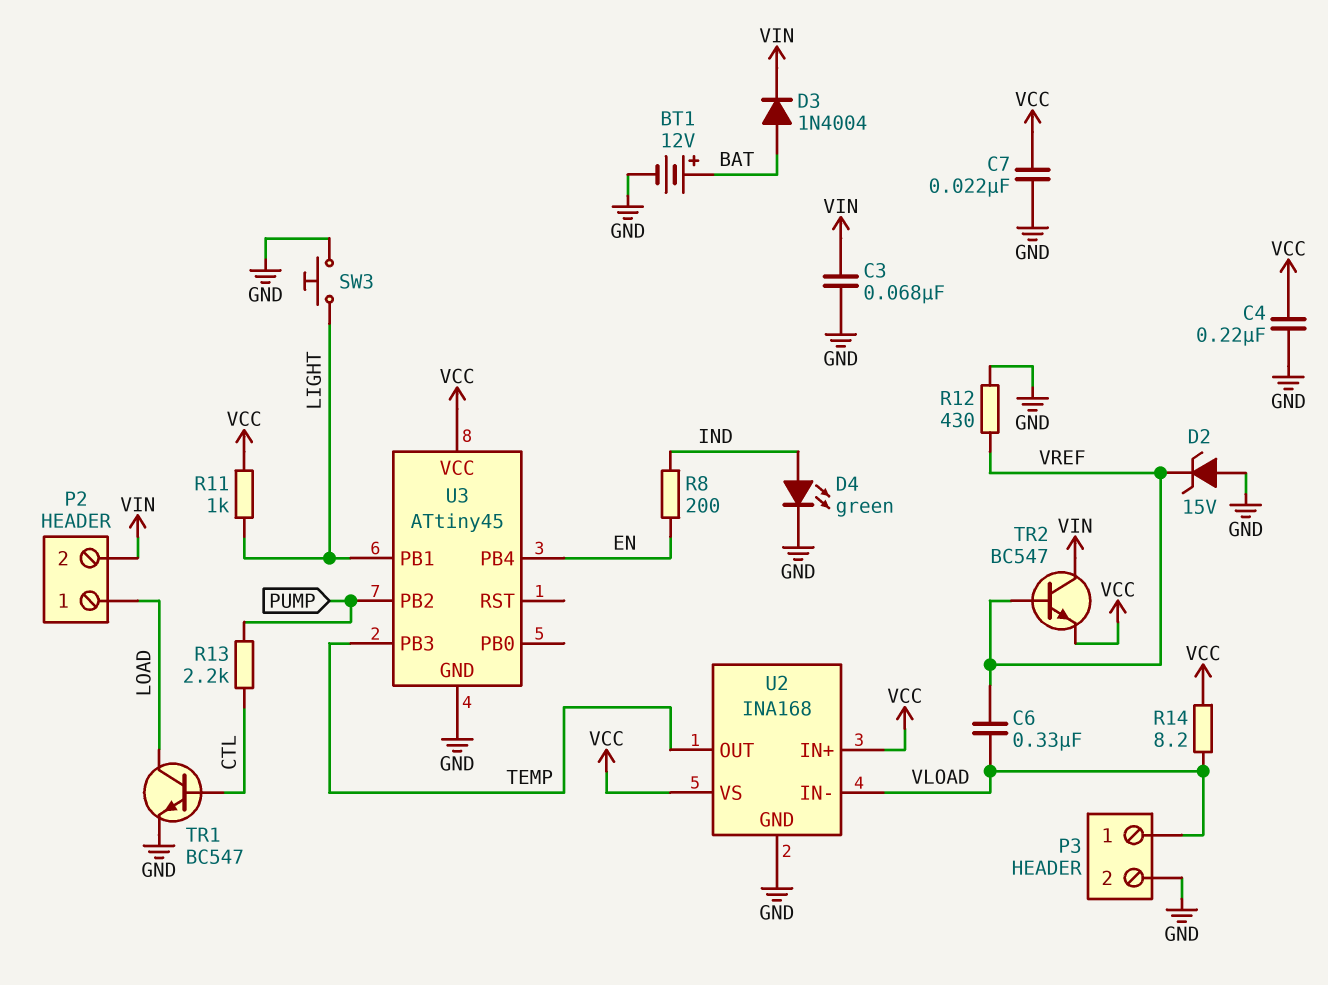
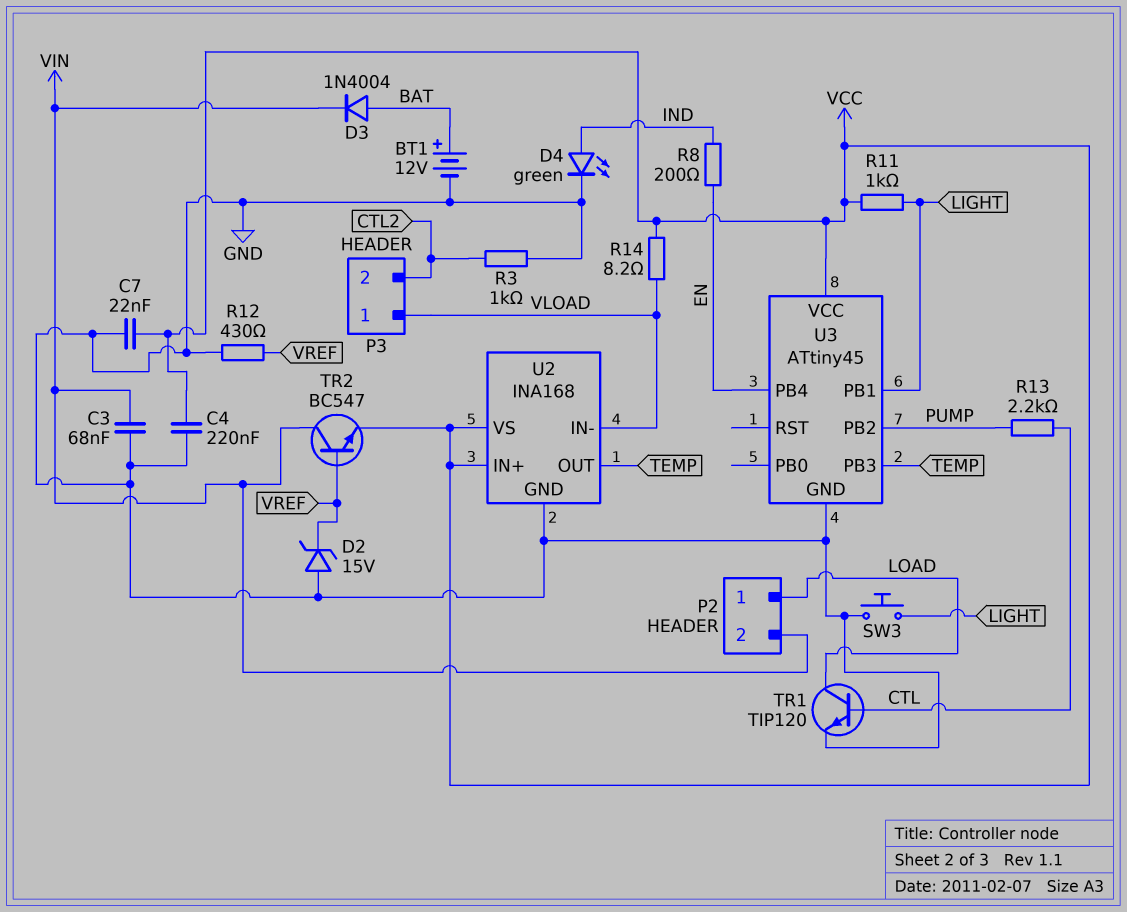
C6: 330nF (VLOAD, VREF) -> none
P3 pin 2: GND -> CTL2
R3: none -> 1k (CTL2, GND)
TR1: NPN BC547 (B CTL, C LOAD, E GND) -> NPN TIP120 (B CTL, C LOAD, E GND)

